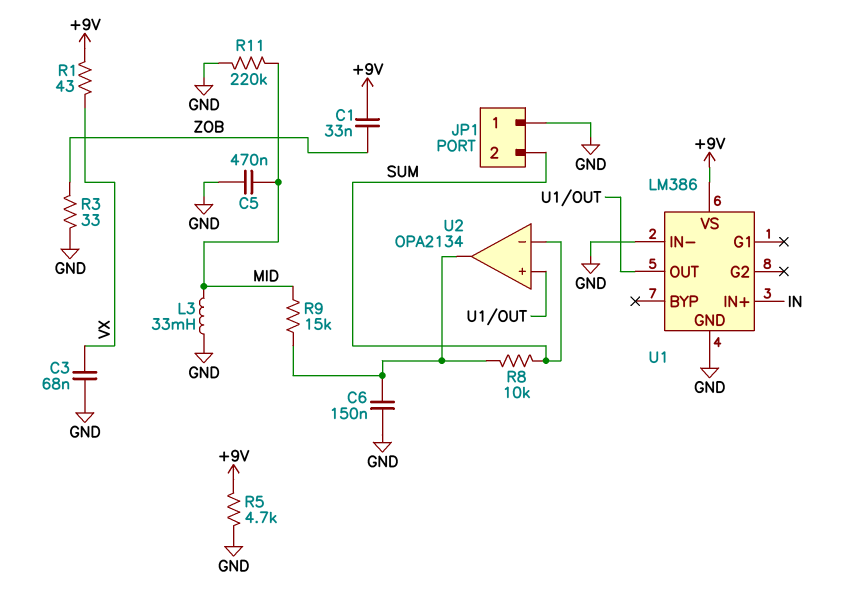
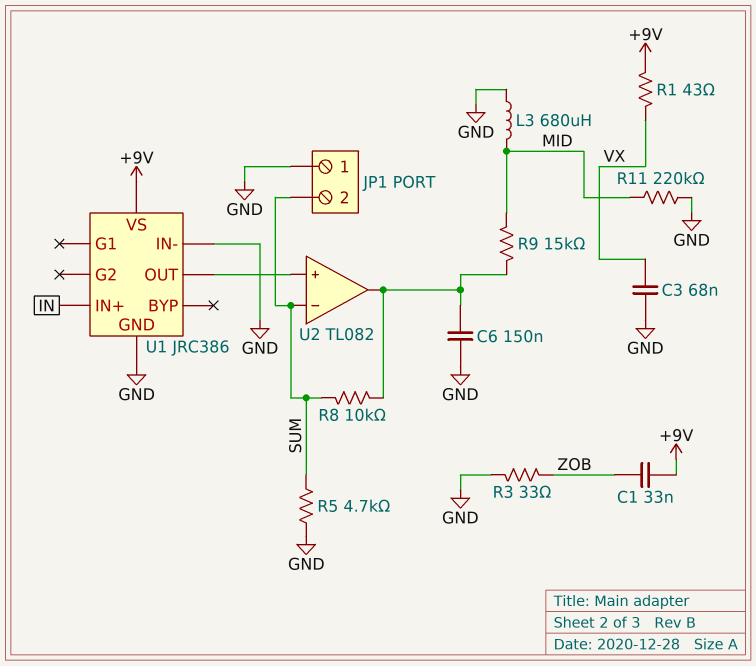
C5: 470nF (GND, MID) -> none
L3: 33mH (GND, MID) -> 680uH (GND, MID)
R5: 4.7k (+9V, GND) -> 4.7k (GND, SUM)
U1: LM386 -> JRC386
U2: OPA2134 -> TL082

